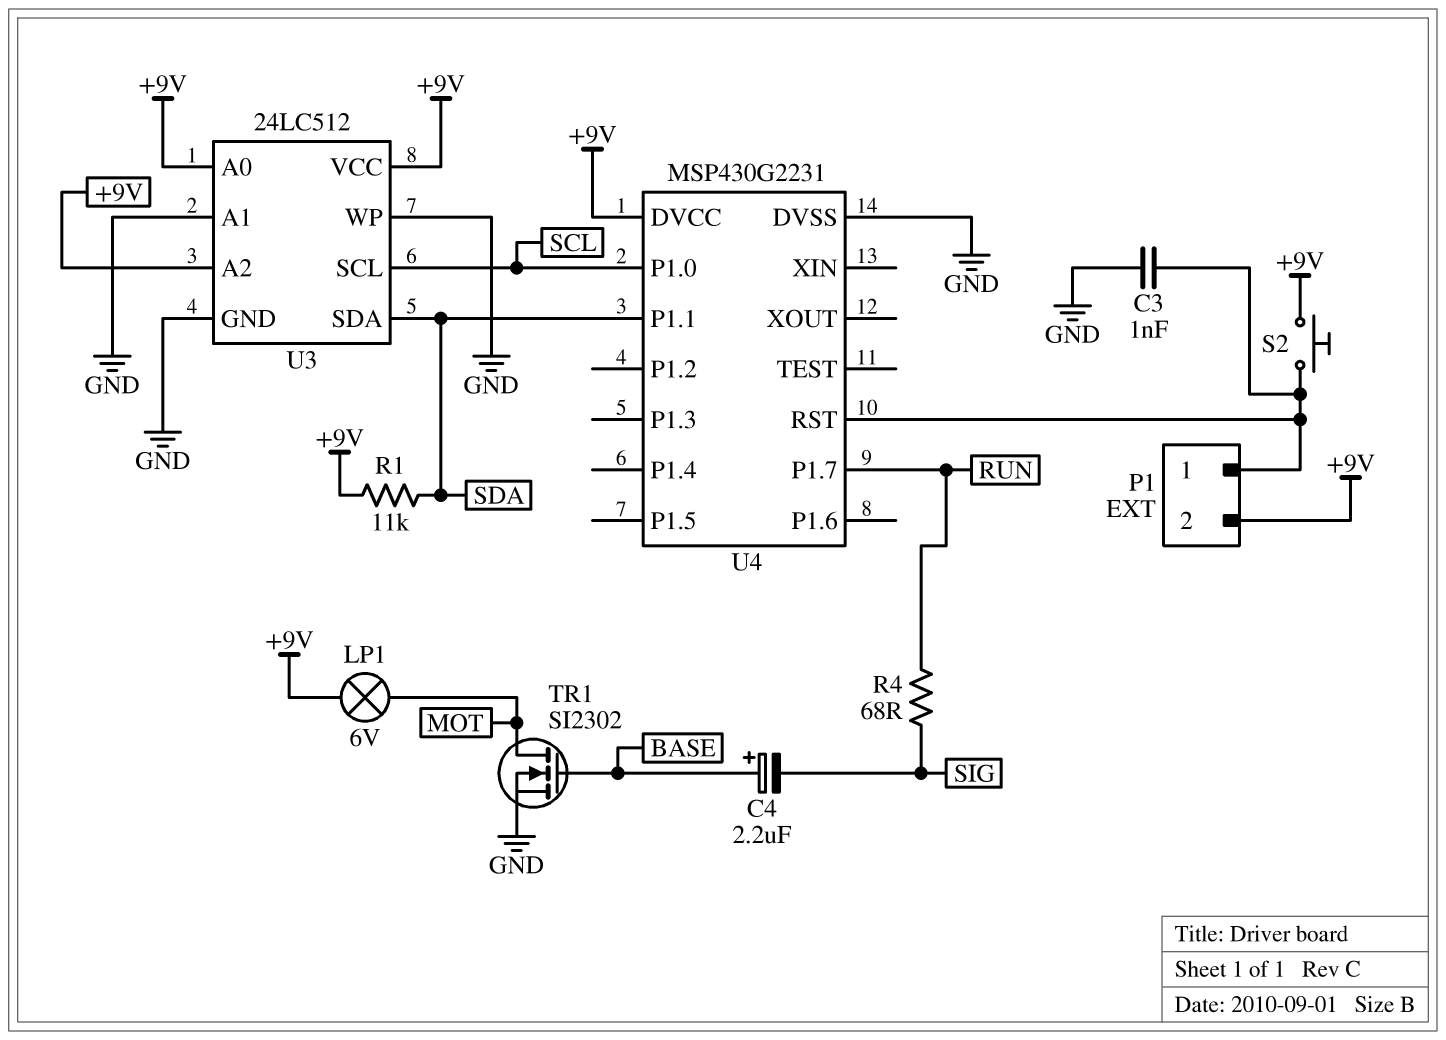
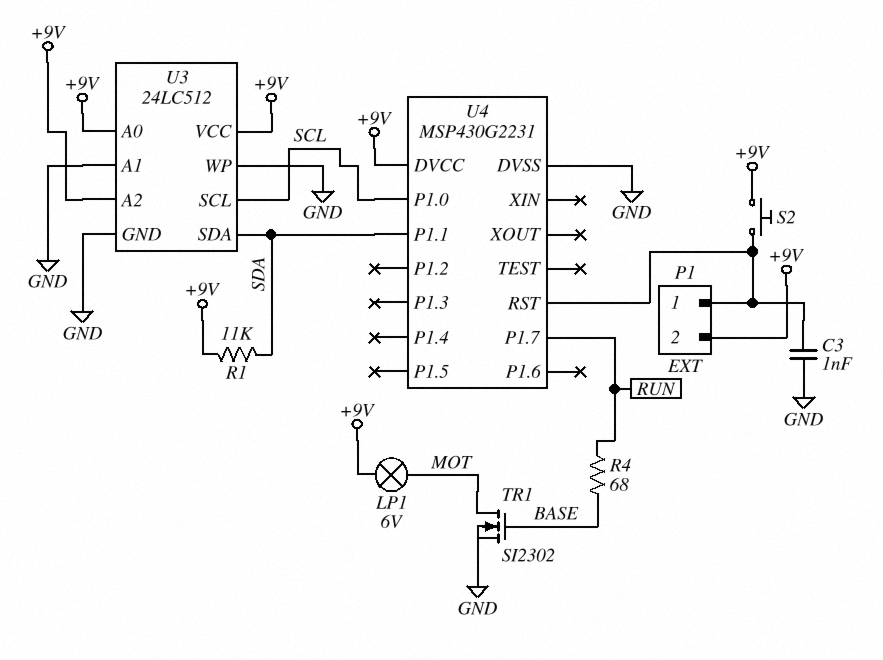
C4: 2.2uF (plus BASE, minus SIG) -> none
R4: 68 (RUN, SIG) -> 68 (BASE, RUN)

